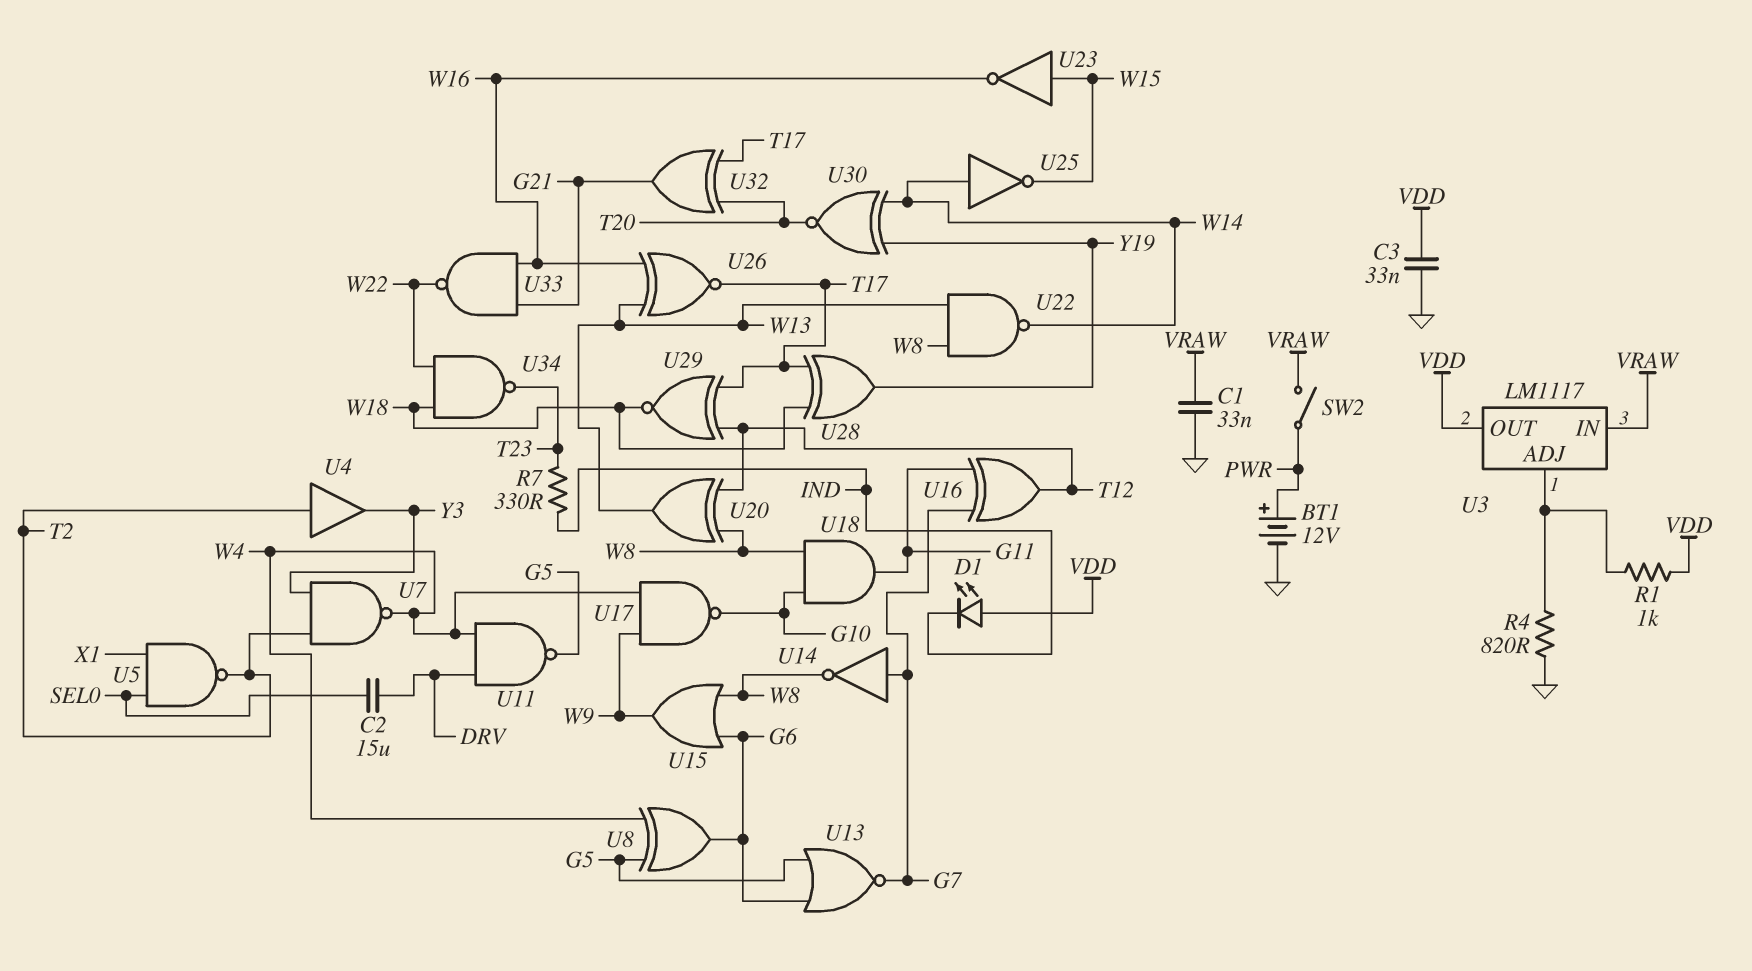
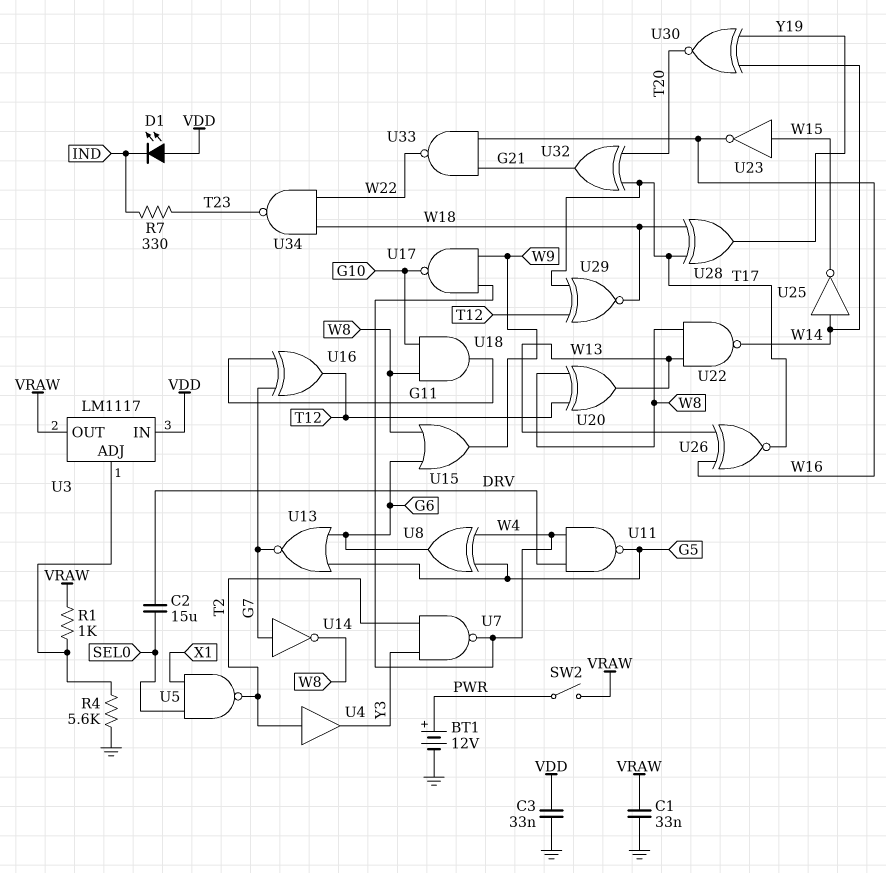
R1: 1k (U3/ADJ, VDD) -> 1k (U3/ADJ, VRAW)
R4: 820 (GND, U3/ADJ) -> 5.6k (GND, U3/ADJ)
U3 pin IN: VRAW -> VDD
U3 pin OUT: VDD -> VRAW

